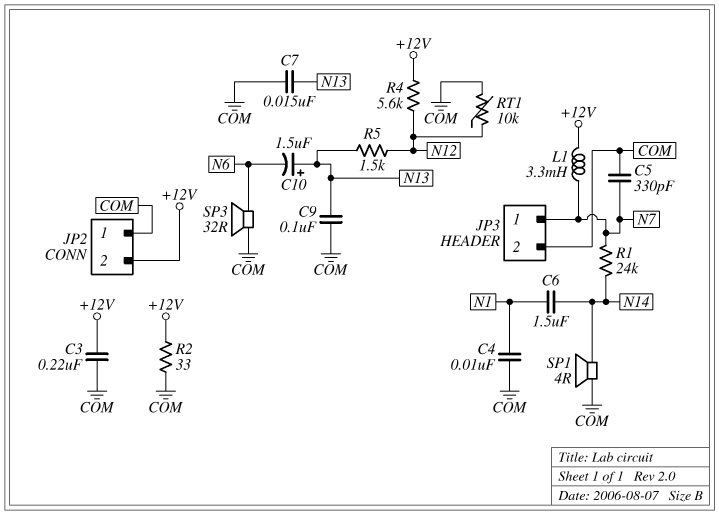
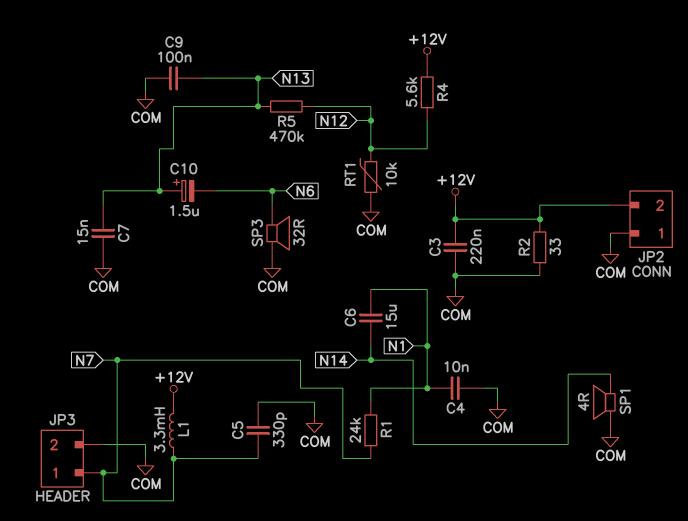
C6: 1.5uF (N1, N14) -> 15uF (N1, N14)
R1: 24k (N7, N14) -> 24k (N1, N7)
R5: 1.5k (N12, N13) -> 470k (N12, N13)

